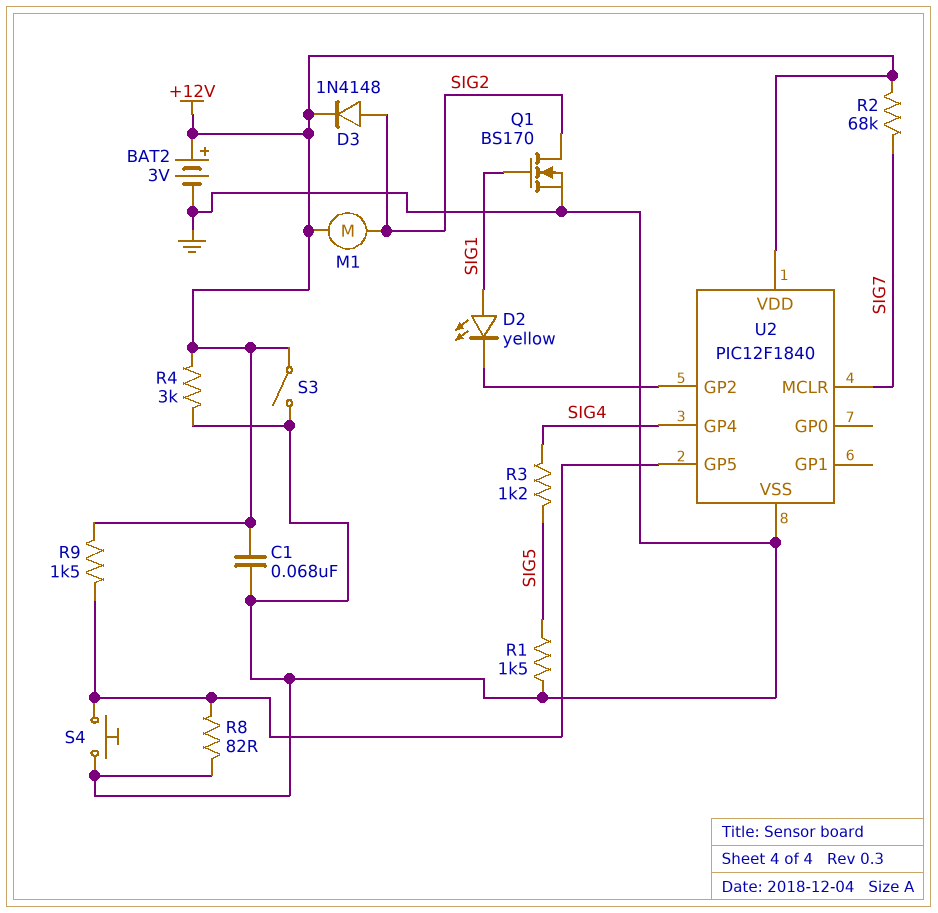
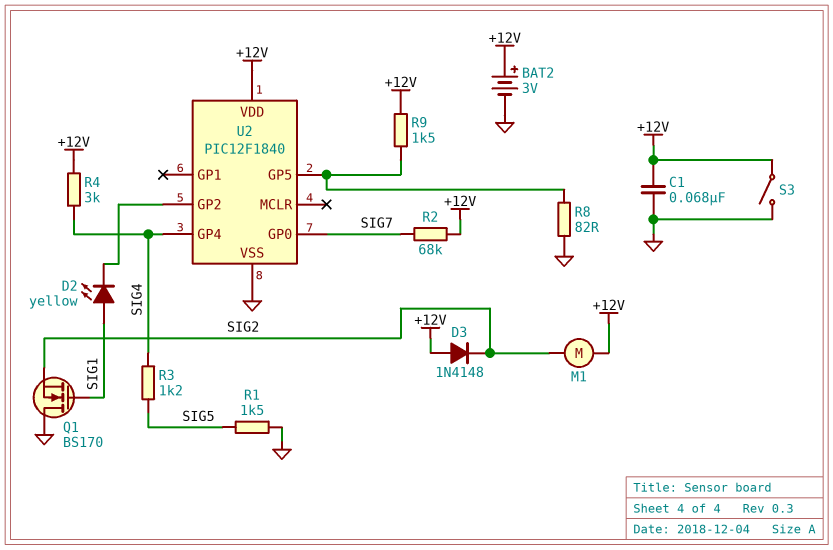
D3: diode 1N4148 (A SIG2, K +12V) -> diode 1N4148 (A +12V, K SIG2)
Q1: NMOS BS170 (G SIG1, D SIG2, S GND) -> NMOS BS170 (G SIG1, D GND, S SIG2)
R4: 3k (+12V, GND) -> 3k (+12V, SIG4)
S4: button (GND, U2/GP5) -> none
U2 pin GP0: none -> SIG7
U2 pin MCLR: SIG7 -> none

